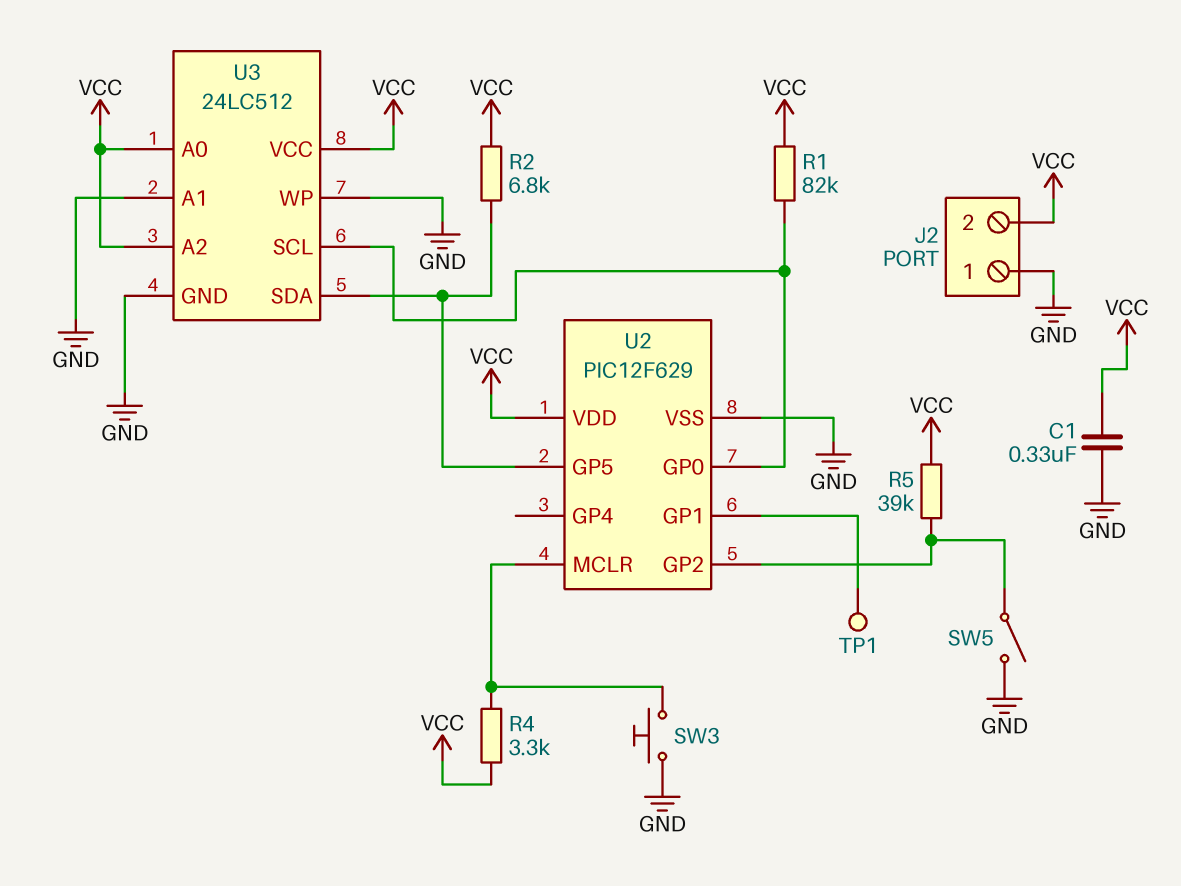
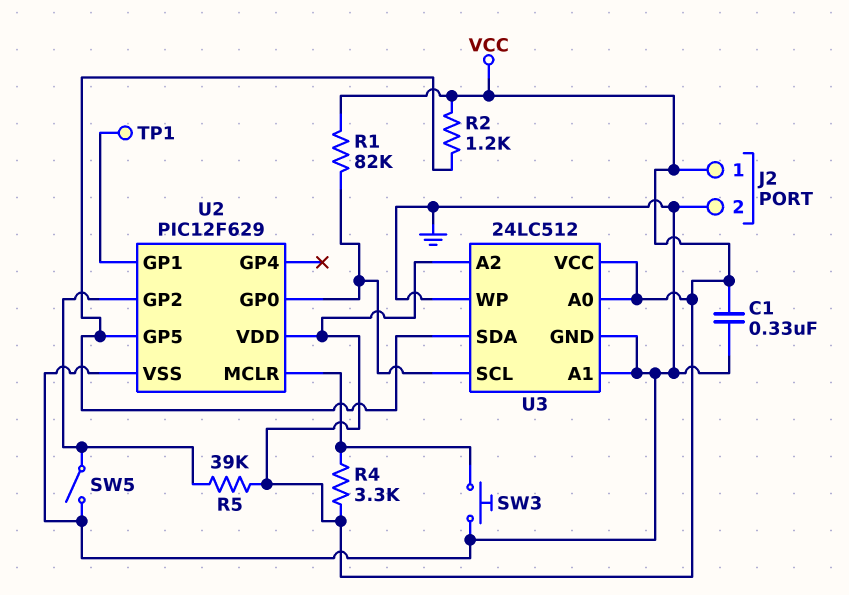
J2 pin 1: GND -> VCC
J2 pin 2: VCC -> GND
R2: 6.8k (U2/GP5, VCC) -> 1.2k (U2/GP5, VCC)

